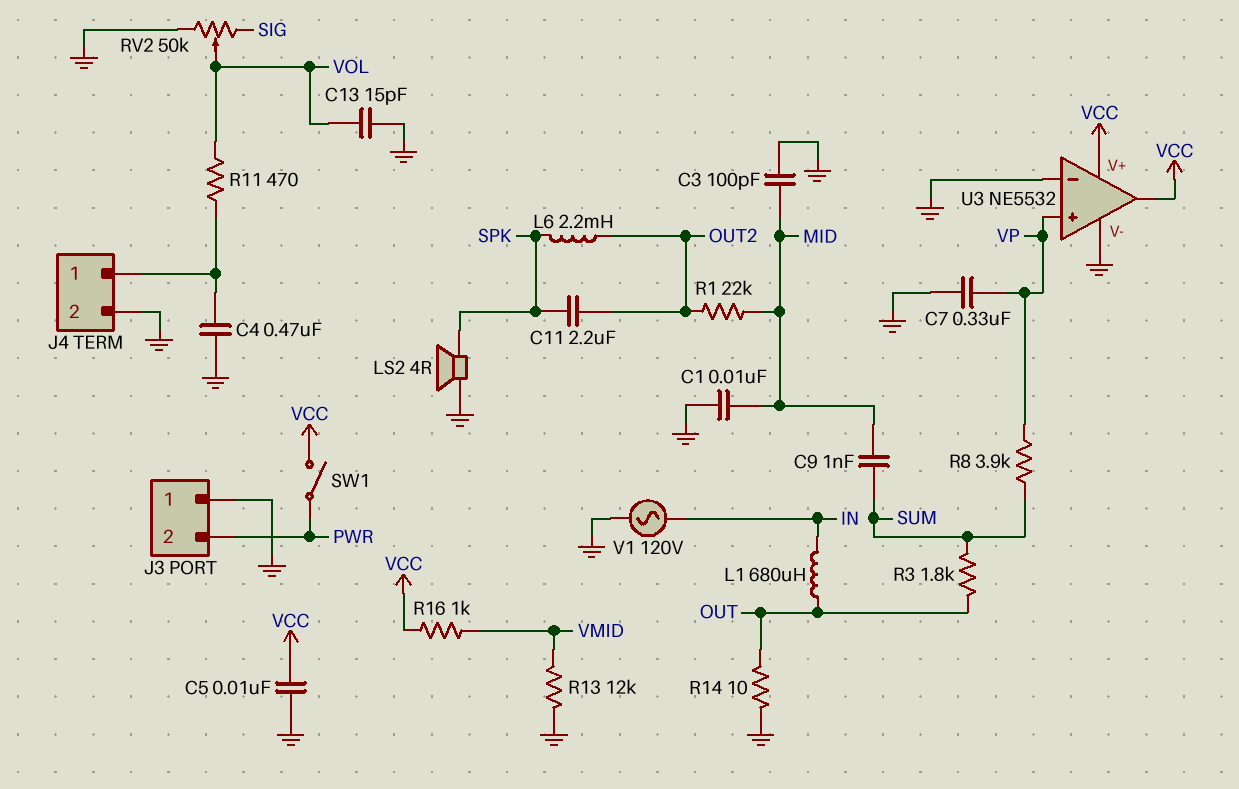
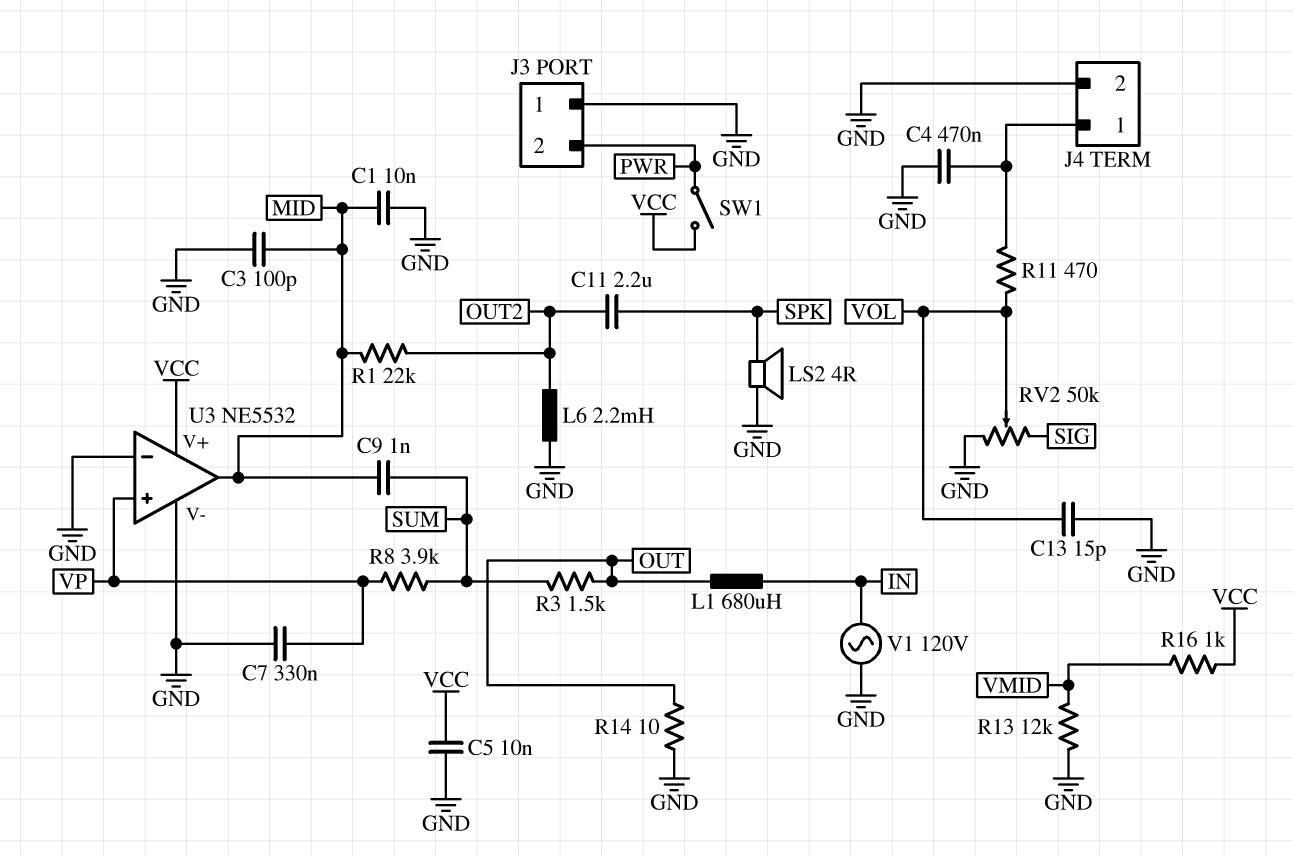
L6: 2.2mH (OUT2, SPK) -> 2.2mH (GND, OUT2)
R3: 1.8k (OUT, SUM) -> 1.5k (OUT, SUM)
U3 pin out: VCC -> MID

